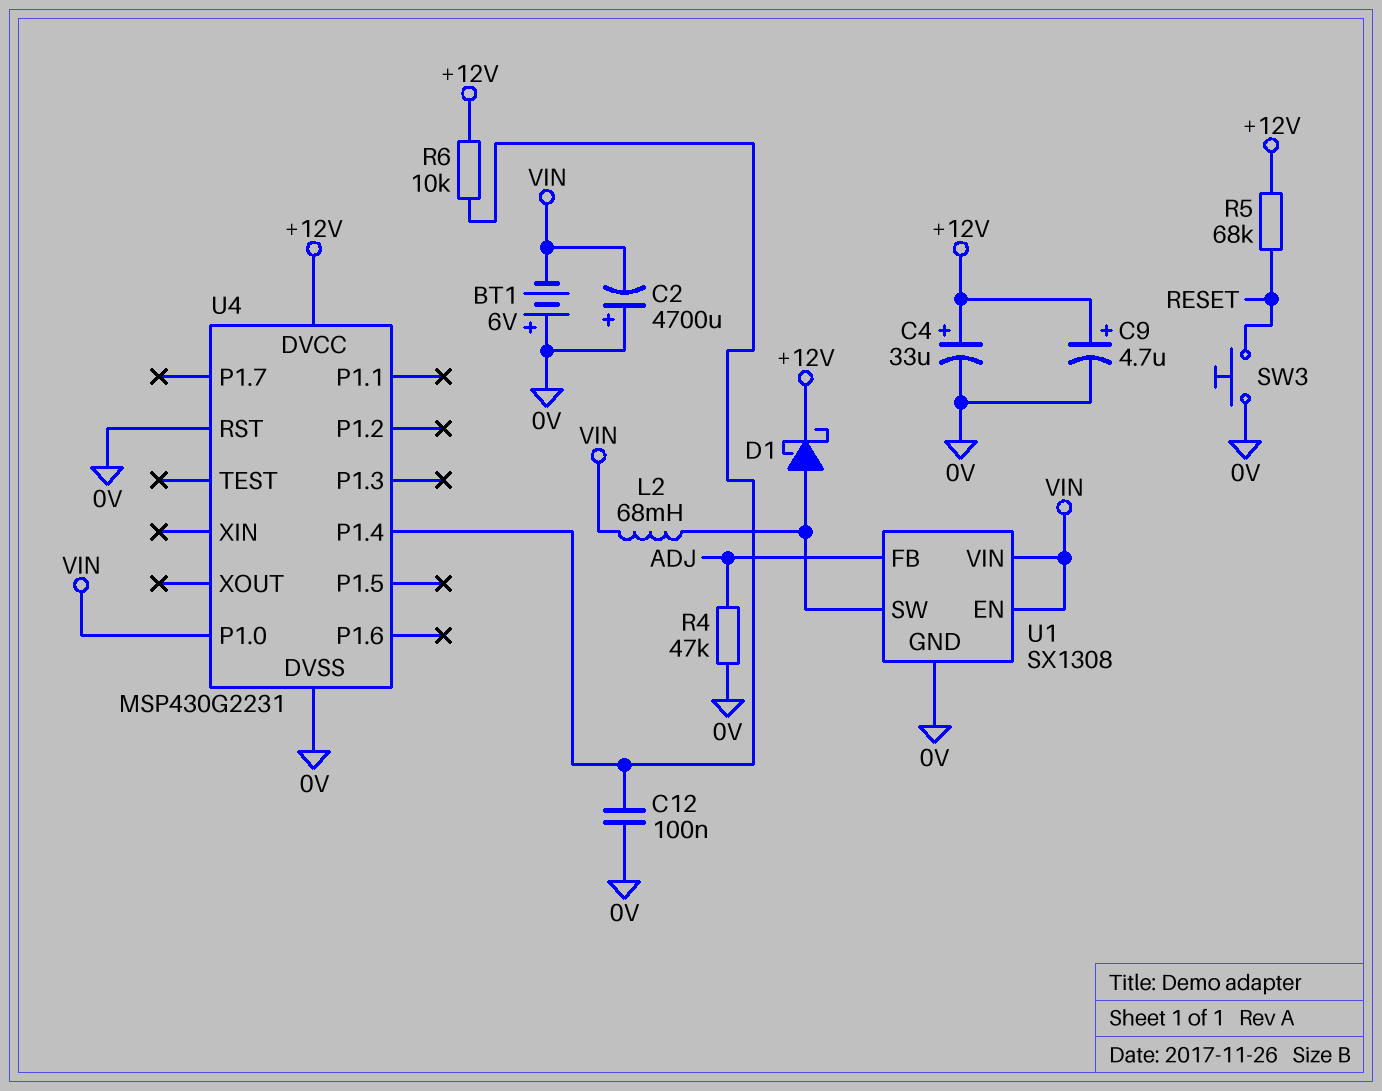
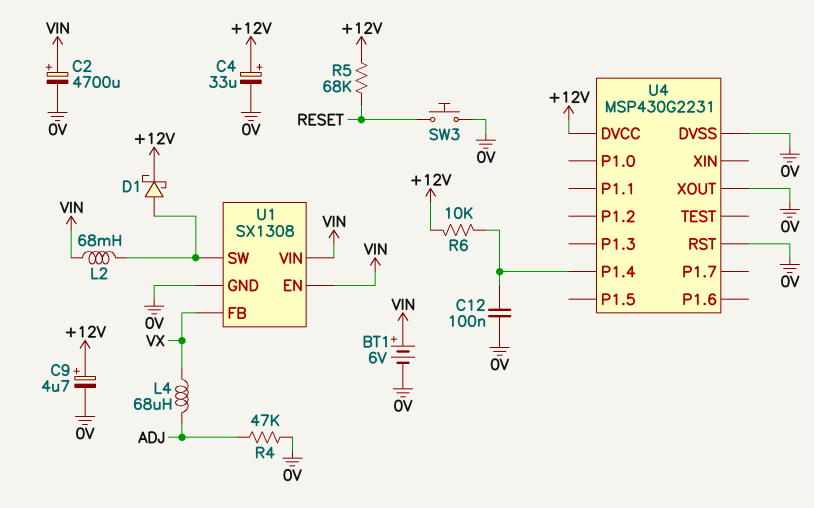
BT1: 6V (plus 0V, minus VIN) -> 6V (plus VIN, minus 0V)
C2: 4700uF (plus 0V, minus VIN) -> 4700uF (plus VIN, minus 0V)
L4: none -> 68uH (ADJ, VX)
U1 pin FB: ADJ -> VX
U4 pin P1.0: VIN -> none
U4 pin XOUT: none -> 0V

